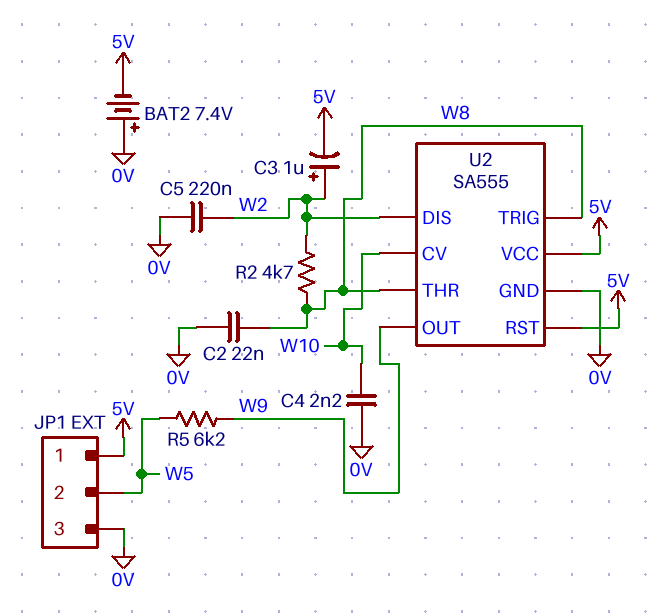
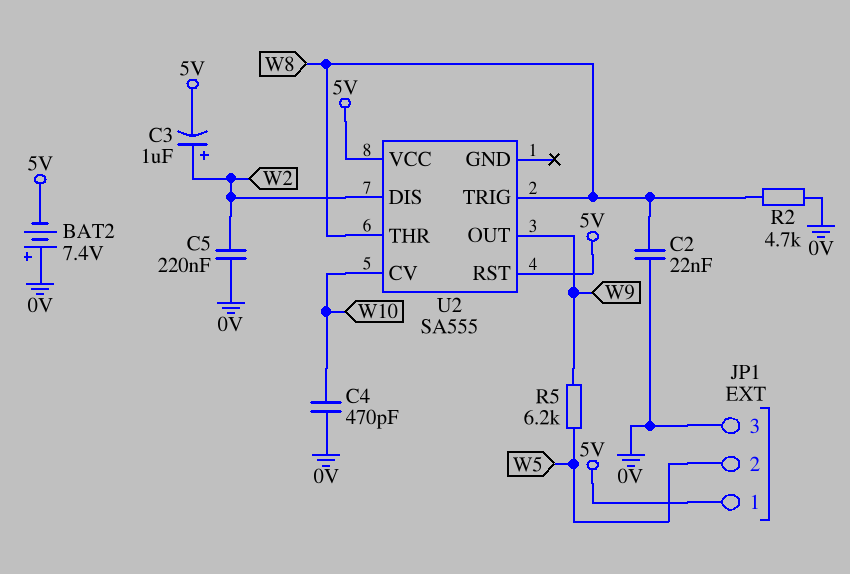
C4: 2.2nF (0V, W10) -> 470pF (0V, W10)
R2: 4.7k (W2, W8) -> 4.7k (0V, W8)
U2 pin GND: 0V -> none

